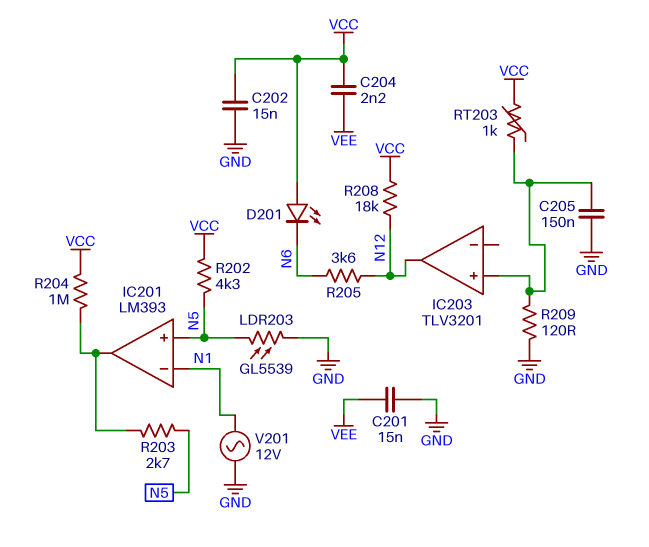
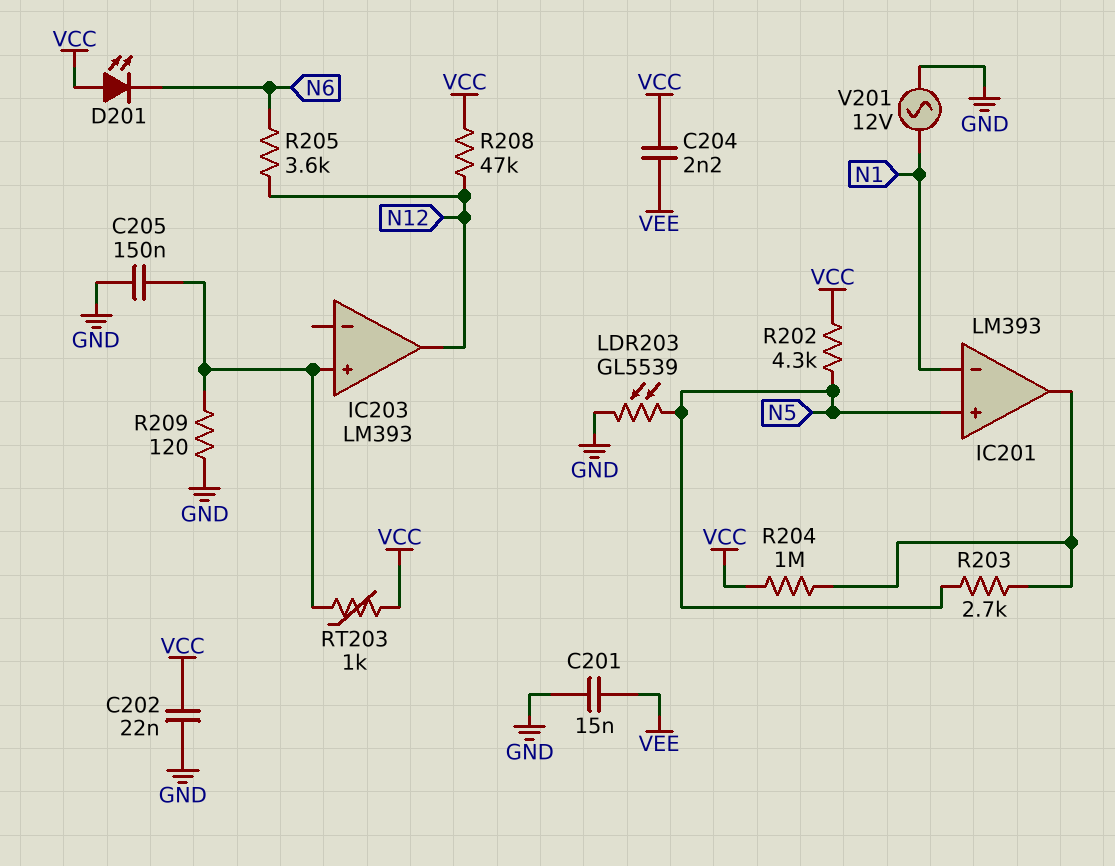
C202: 15nF (GND, VCC) -> 22nF (GND, VCC)
IC203: TLV3201 -> LM393
R208: 18k (N12, VCC) -> 47k (N12, VCC)

